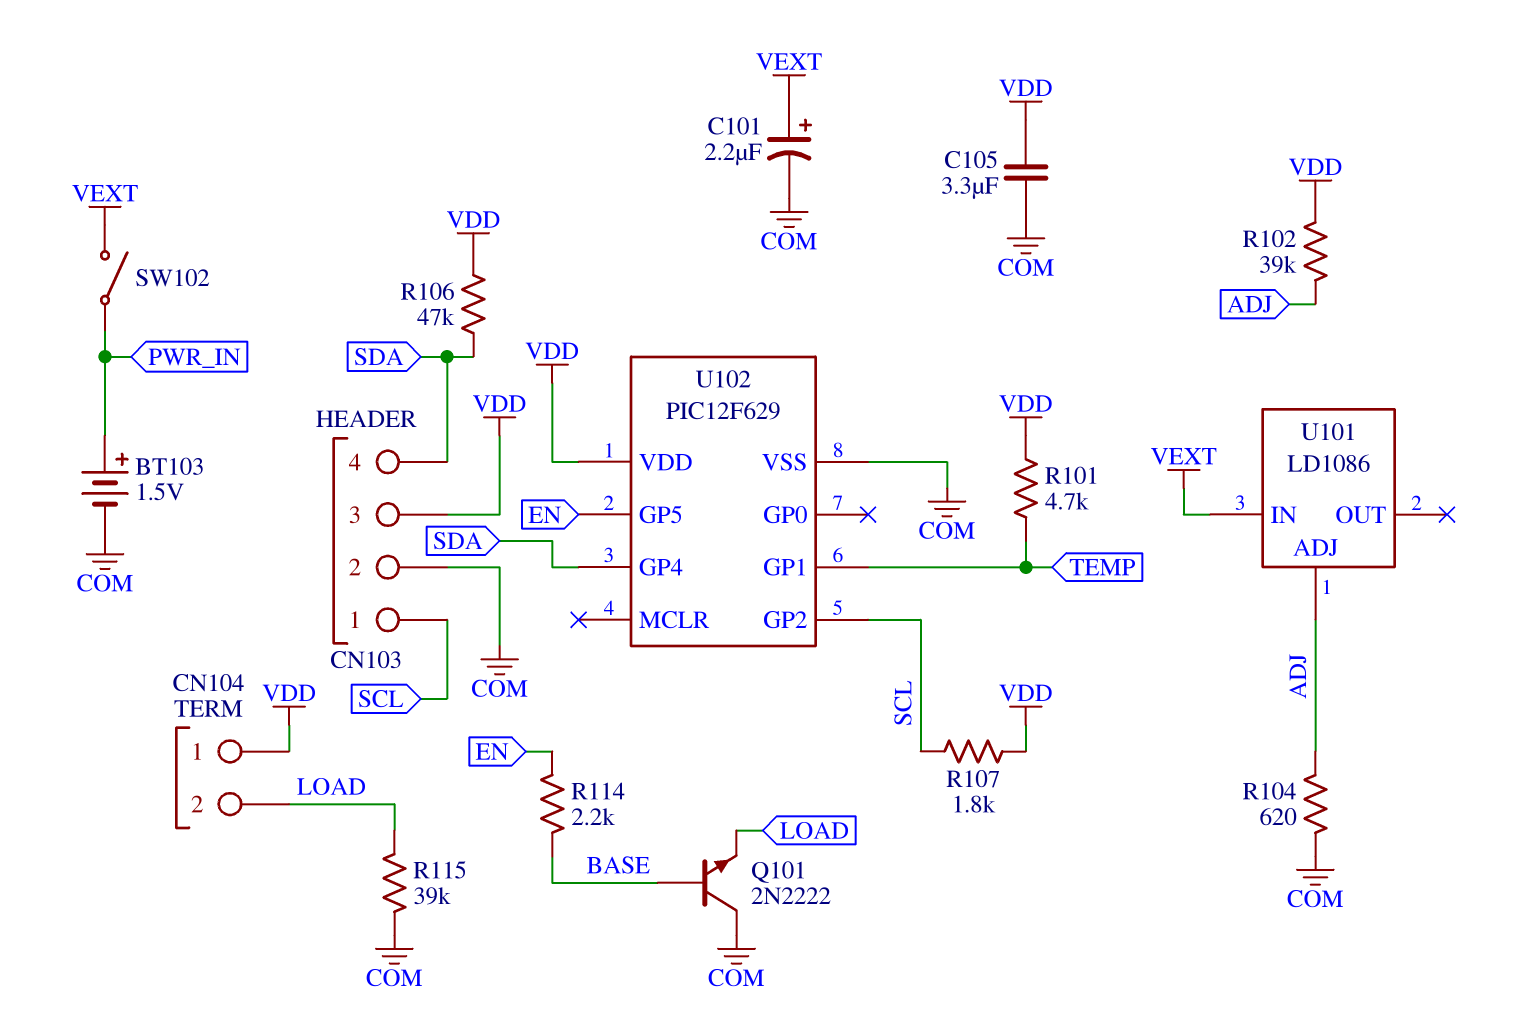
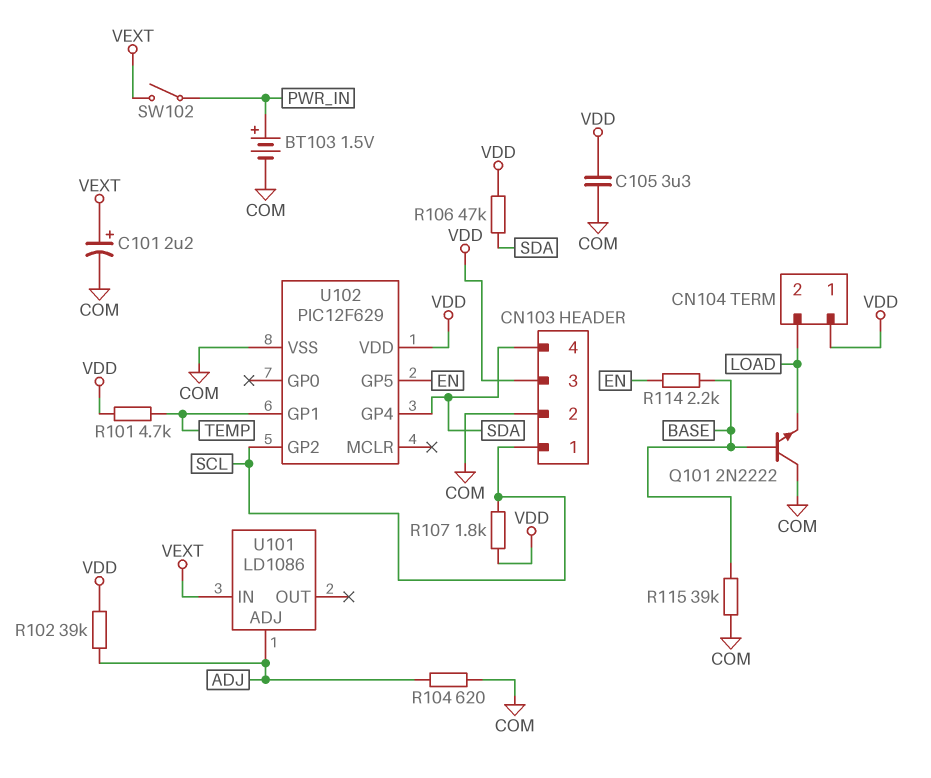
R115: 39k (COM, LOAD) -> 39k (BASE, COM)

